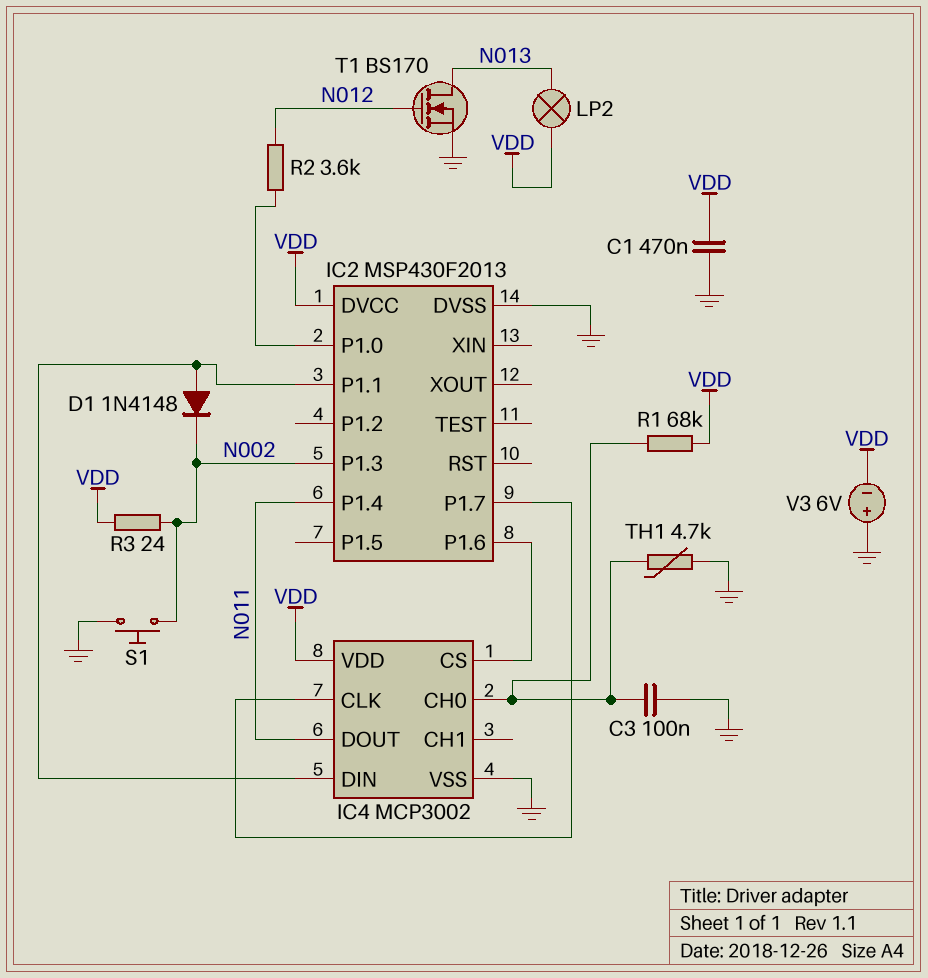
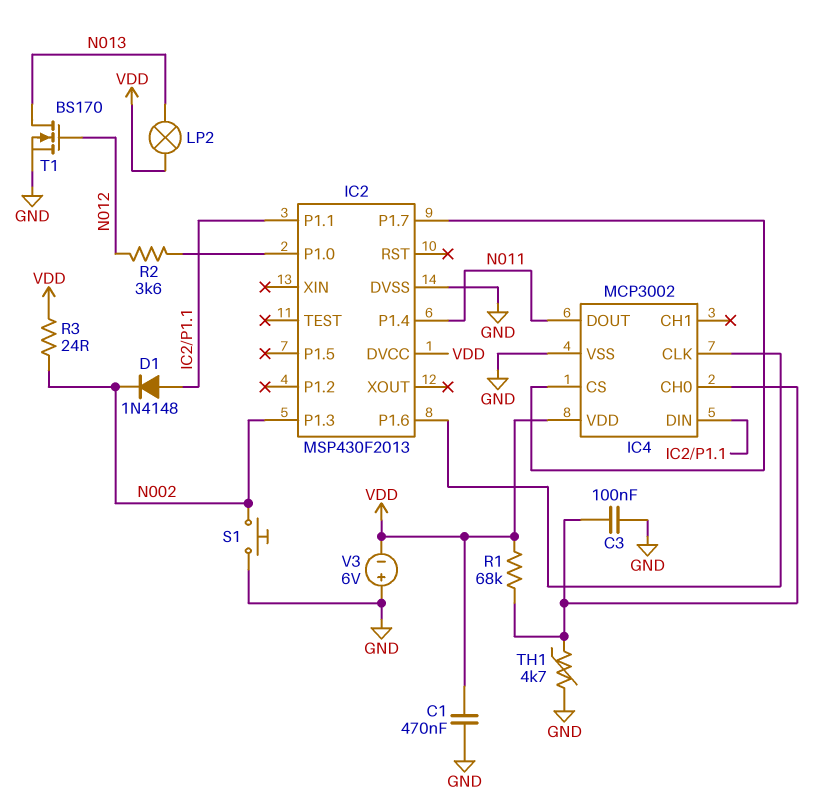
IC4 pin CLK: IC2/P1.7 -> IC2/P1.6
IC4 pin CS: IC2/P1.6 -> IC2/P1.7

